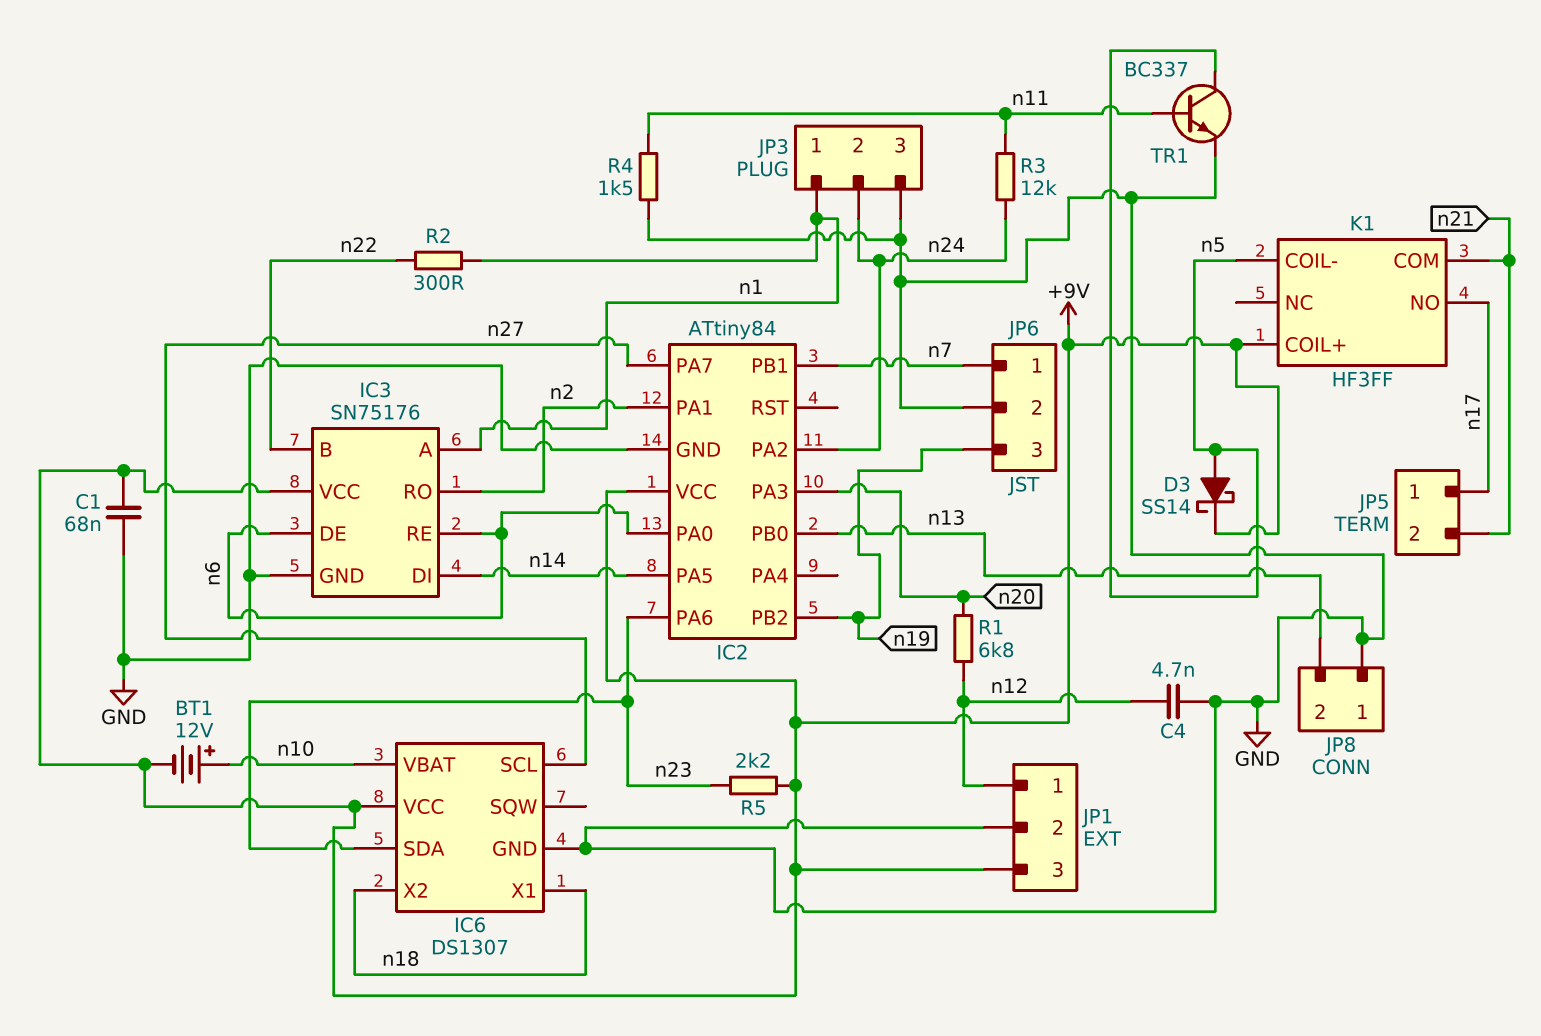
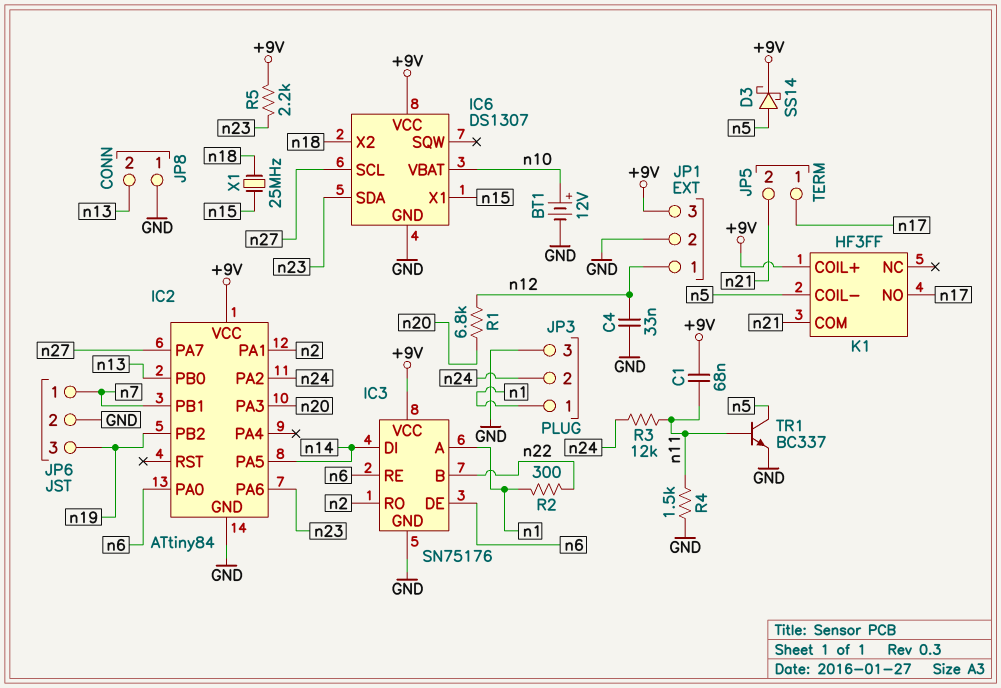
BT1: 12V (plus n10, minus +9V) -> 12V (plus n10, minus GND)
C1: 68nF (+9V, GND) -> 68nF (+9V, n11)
C4: 4.7nF (GND, n12) -> 33nF (GND, n12)
IC6 pin X1: n18 -> n15
X1: none -> 25MHz (n15, n18)

